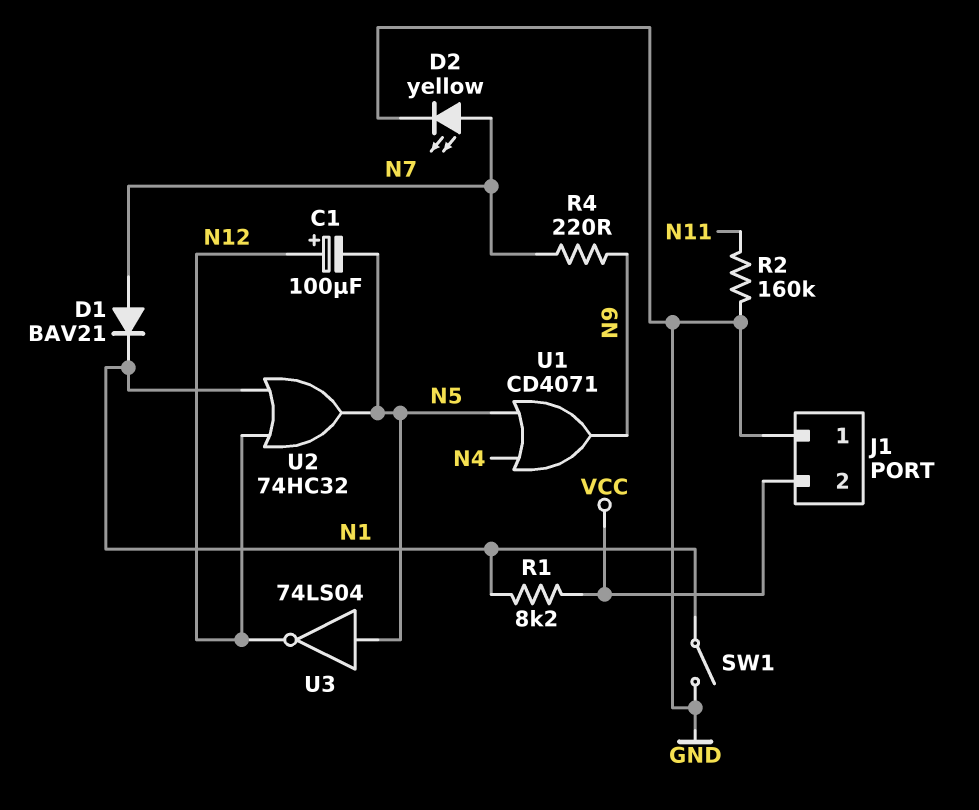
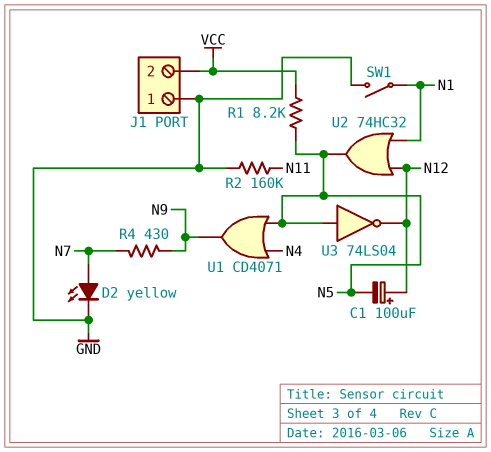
D1: diode BAV21 (A N7, K N1) -> none
R1: 8.2k (N1, VCC) -> 8.2k (N5, VCC)
R4: 220 (N7, N9) -> 430 (N7, N9)

